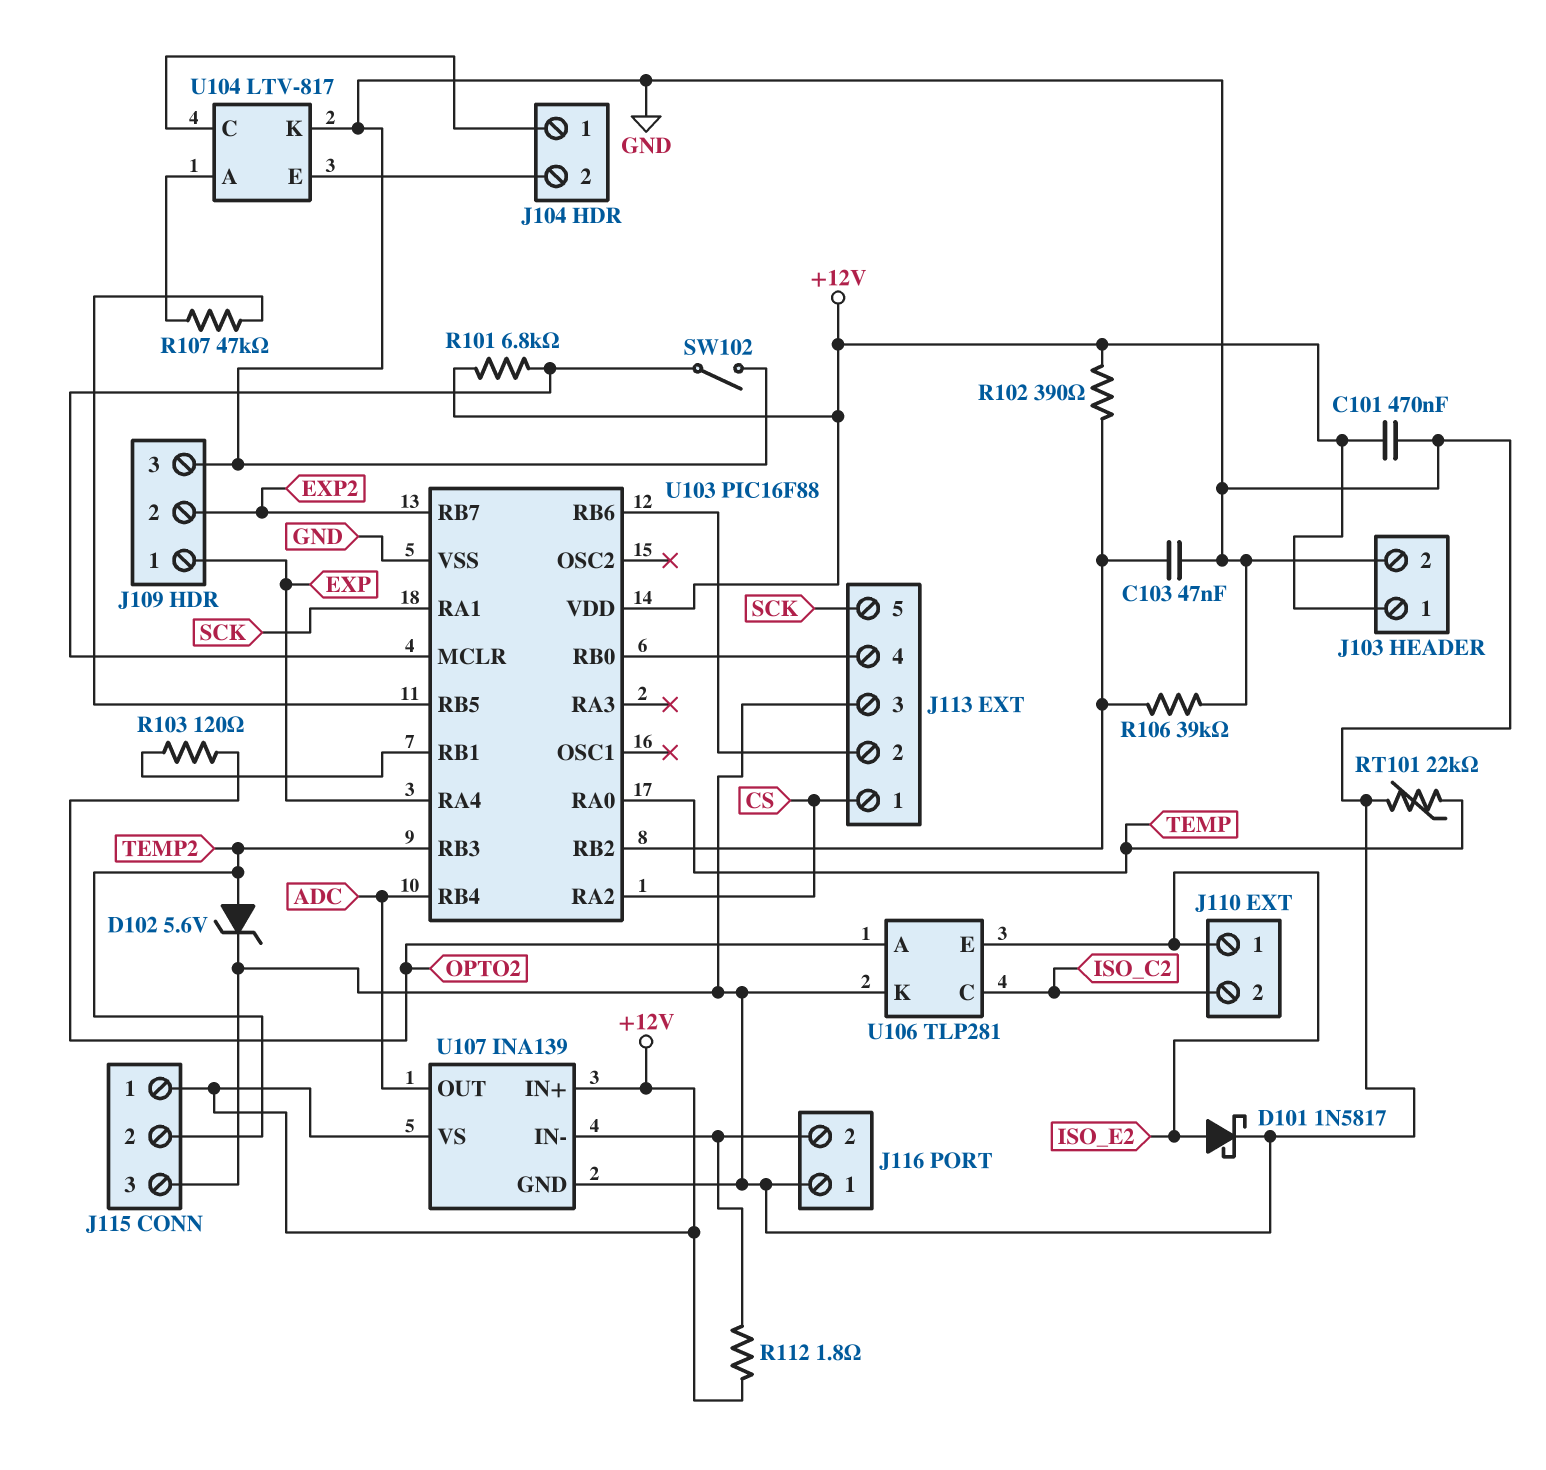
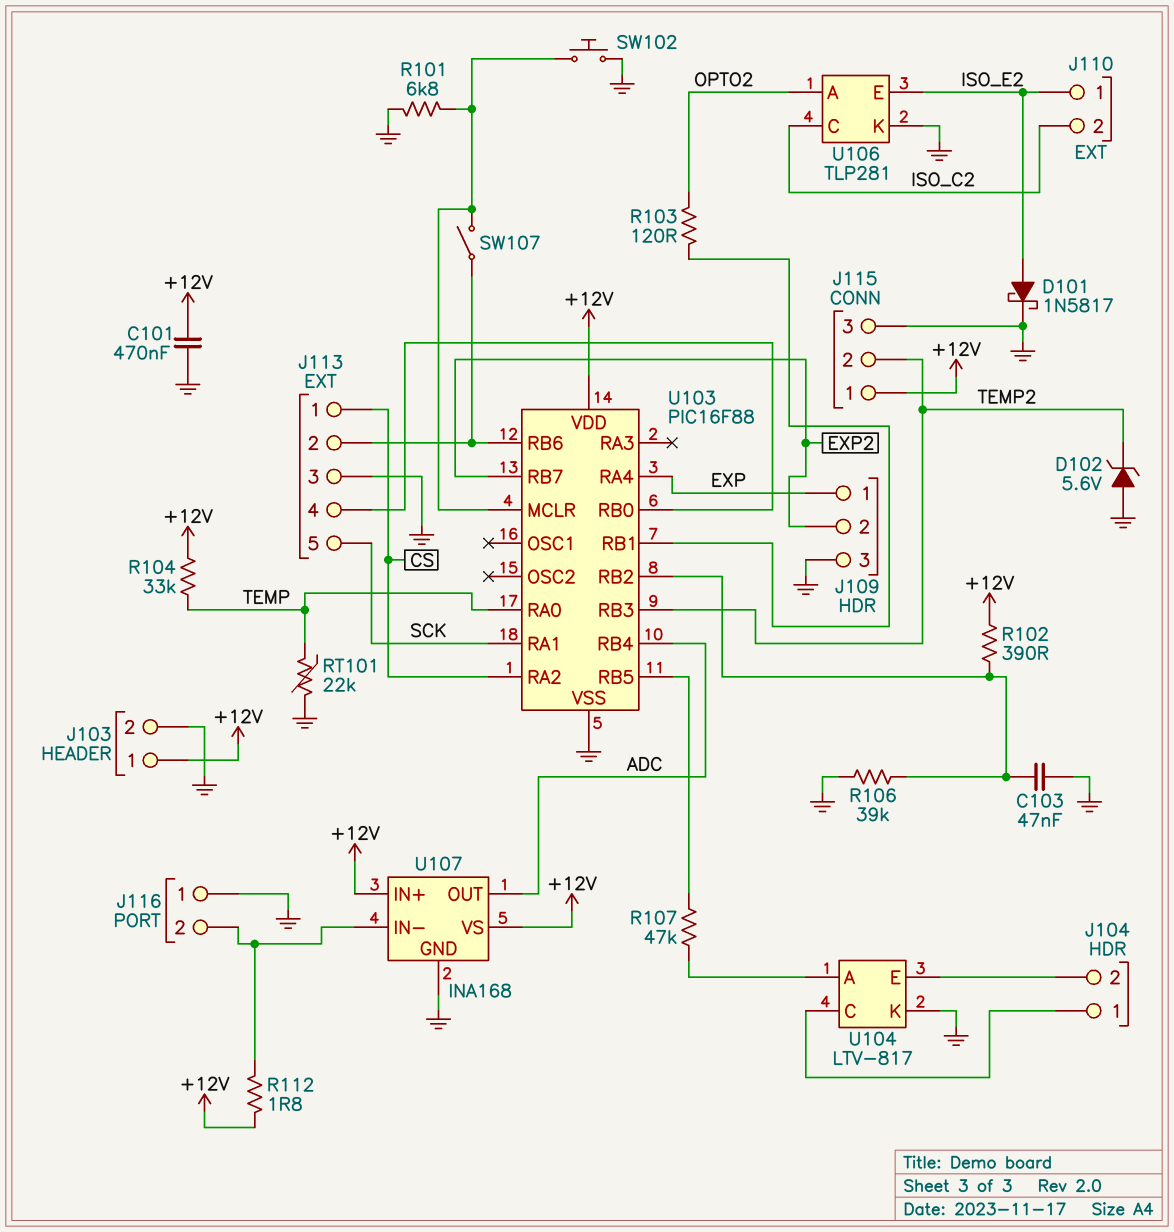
D102: zener 5.6V (A TEMP2, K GND) -> zener 5.6V (A GND, K TEMP2)
R101: 6.8k (+12V, U103/MCLR) -> 6.8k (GND, U103/MCLR)
R104: none -> 33k (+12V, TEMP)
SW102: switch (GND, U103/MCLR) -> button (GND, U103/MCLR)
SW107: none -> switch (J113/2, U103/MCLR)
U107: INA139 -> INA168

